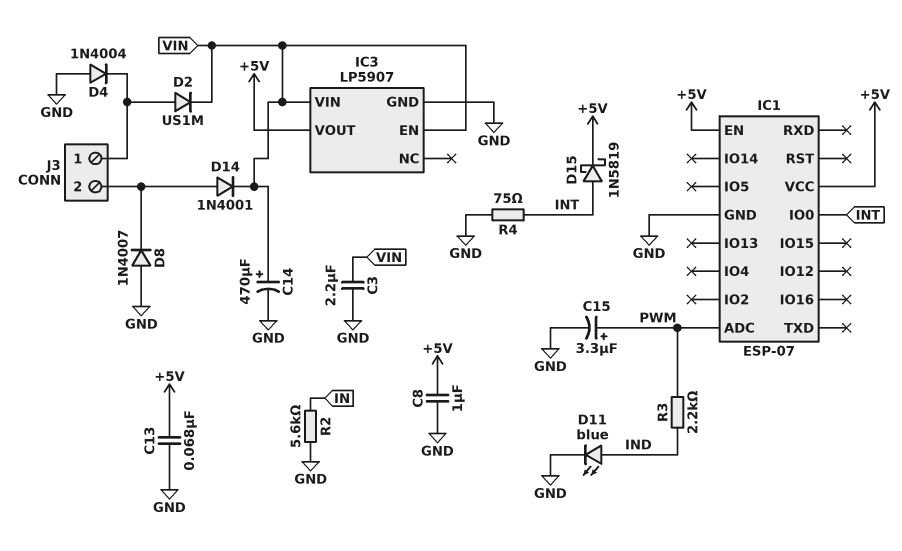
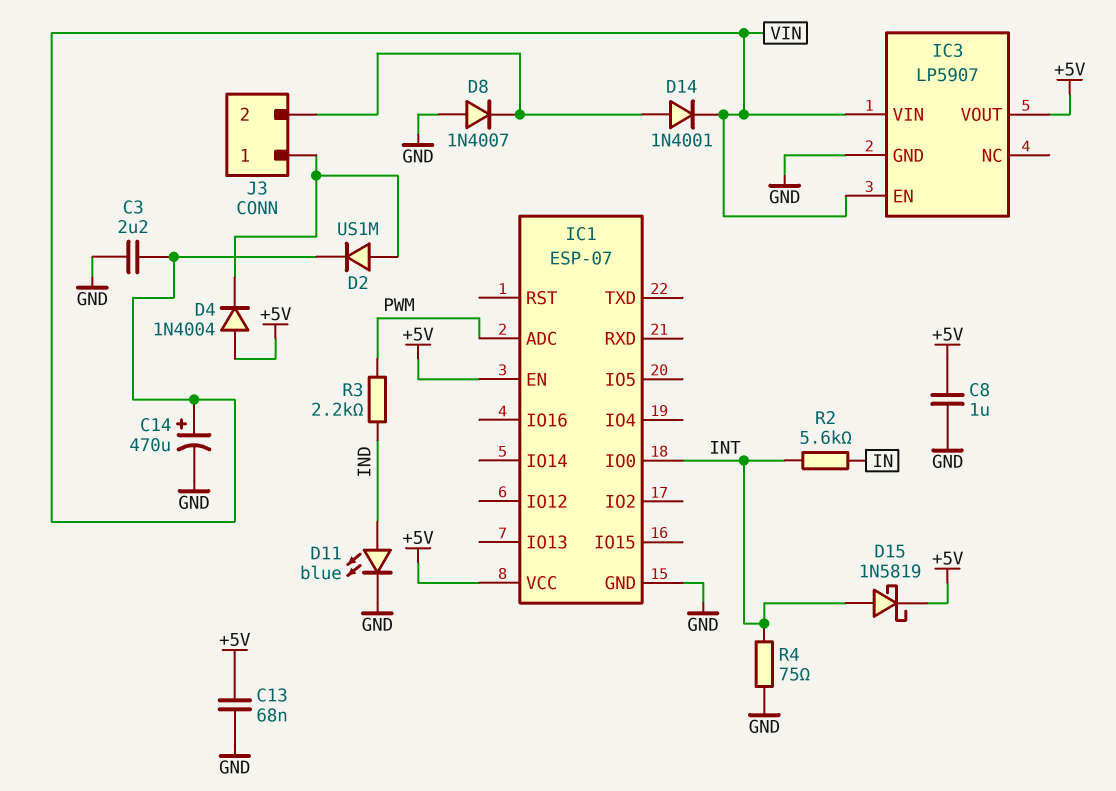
C15: 3.3uF (plus PWM, minus GND) -> none
D4: diode 1N4004 (A GND, K J3/1) -> diode 1N4004 (A +5V, K J3/1)
R2: 5.6k (GND, IN) -> 5.6k (IN, INT)

